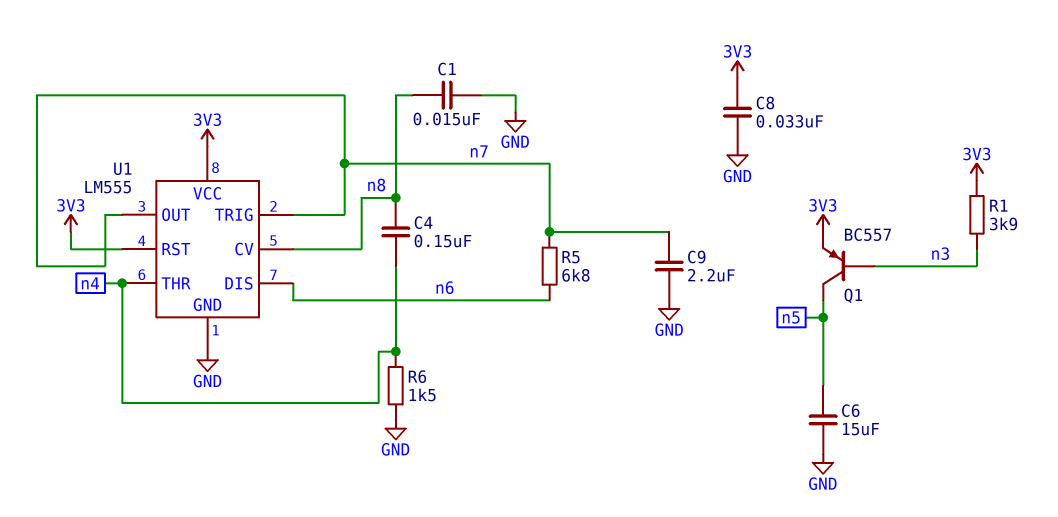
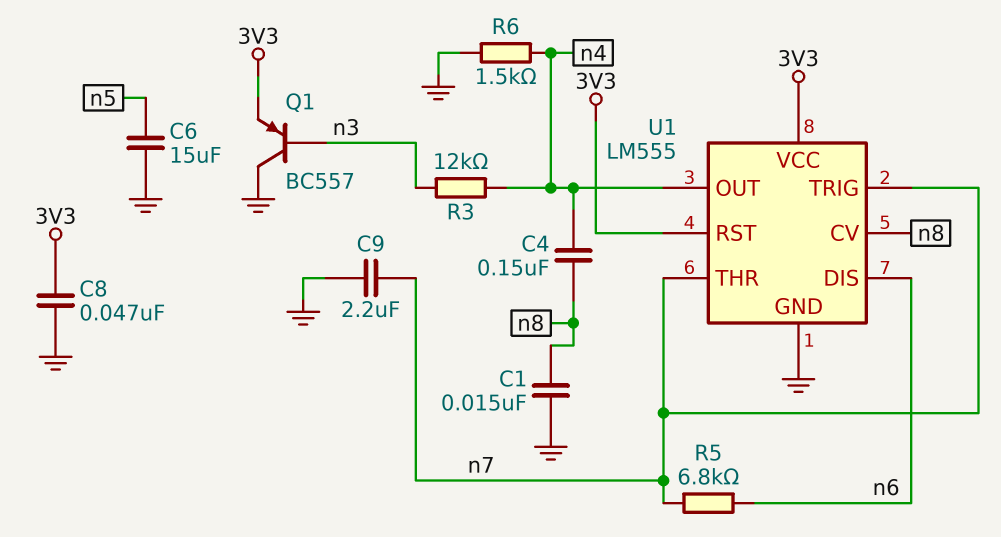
C8: 33nF (3V3, GND) -> 47nF (3V3, GND)
Q1: PNP BC557 (B n3, C n5, E 3V3) -> PNP BC557 (B n3, C GND, E 3V3)
R1: 3.9k (3V3, n3) -> none
R3: none -> 12k (n3, n4)
U1 pin OUT: n7 -> n4
U1 pin THR: n4 -> n7

